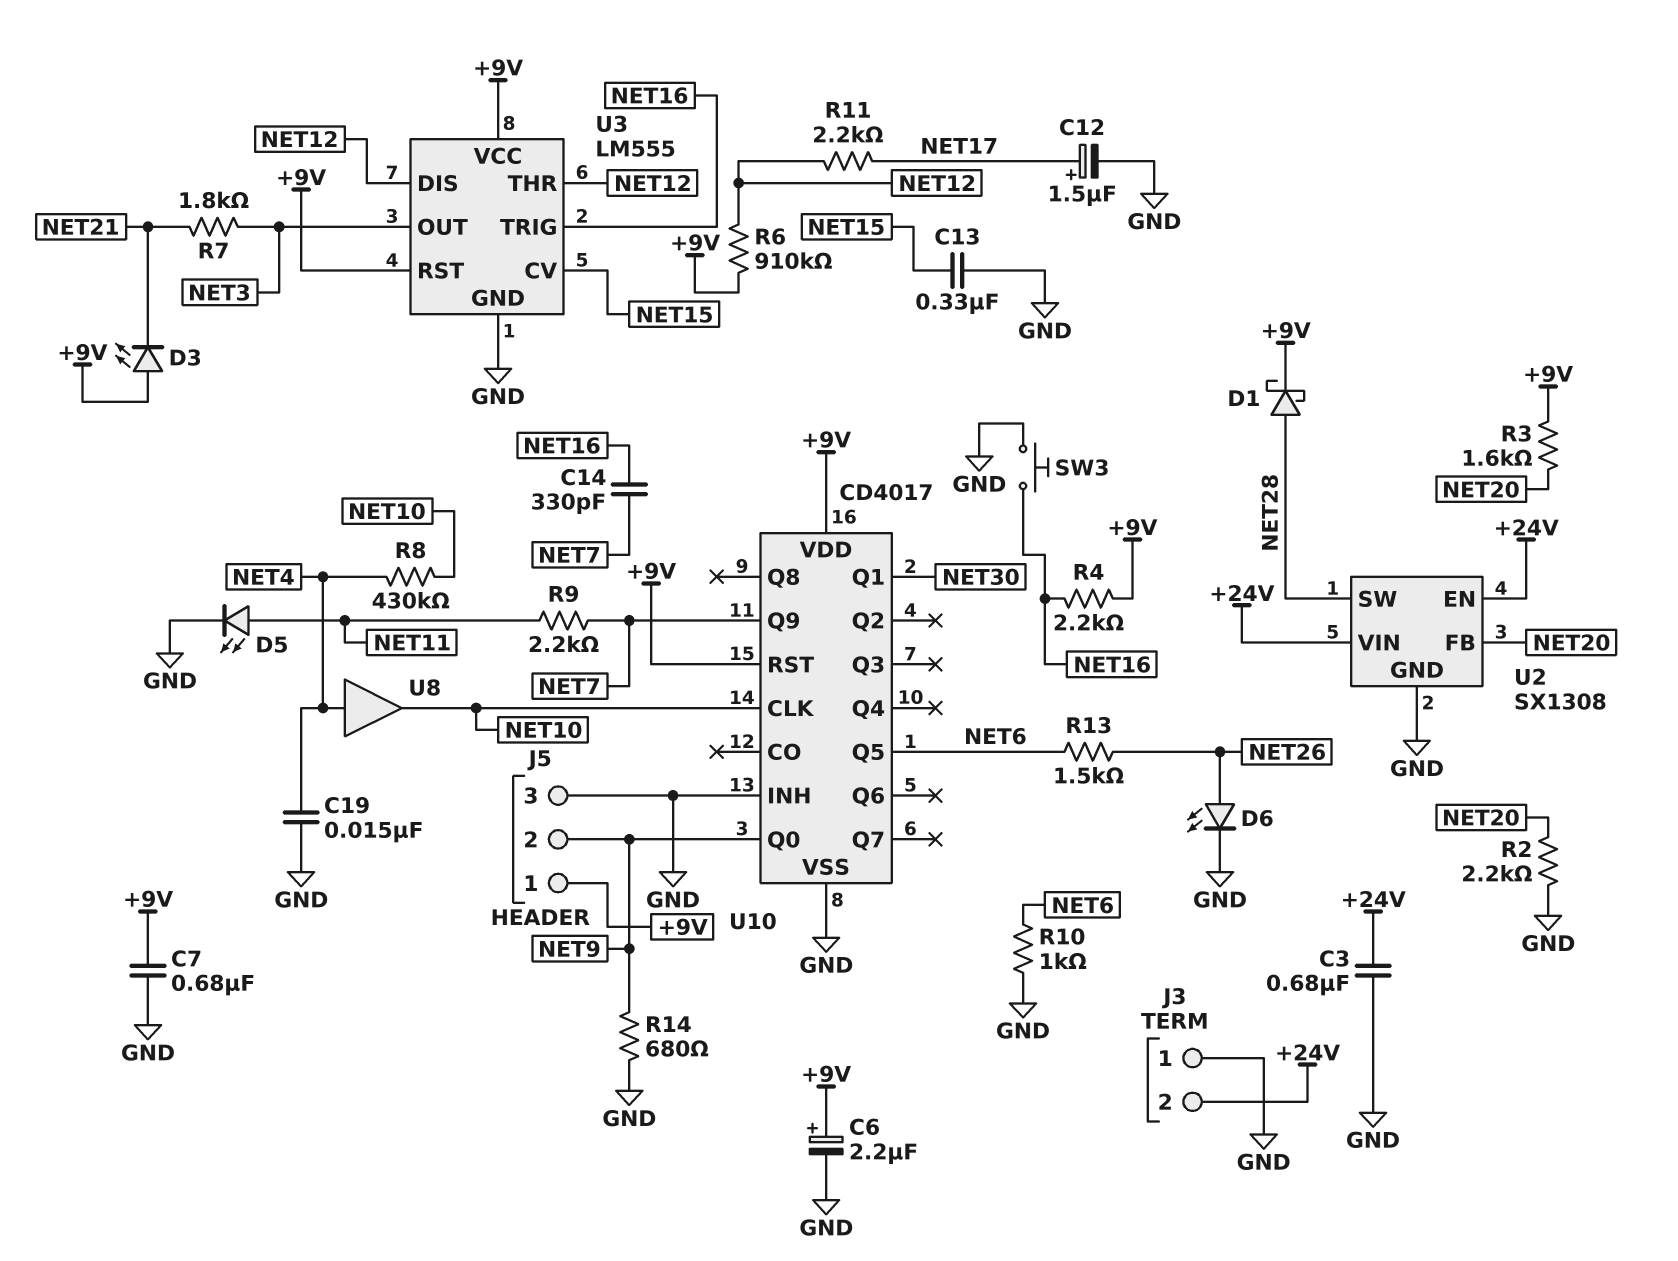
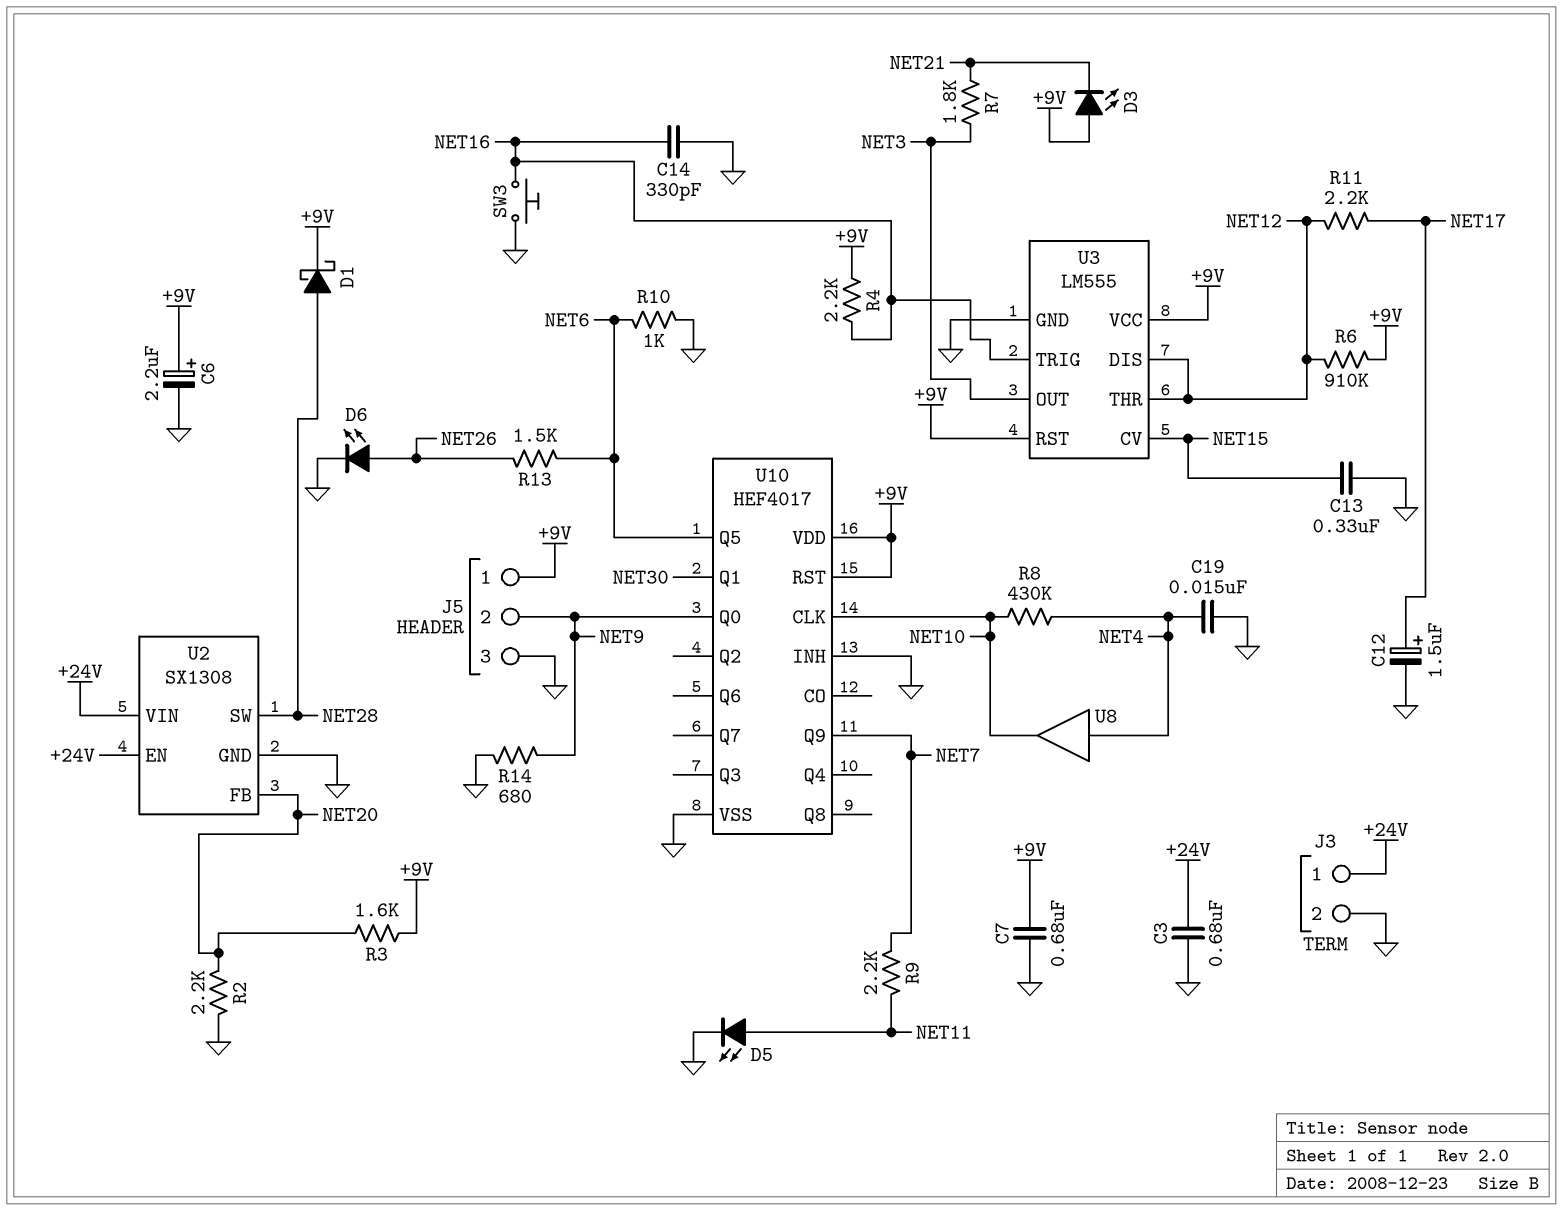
C14: 330pF (NET7, NET16) -> 330pF (GND, NET16)
J3 pin 1: GND -> +24V
J3 pin 2: +24V -> GND
U10: CD4017 -> HEF4017

